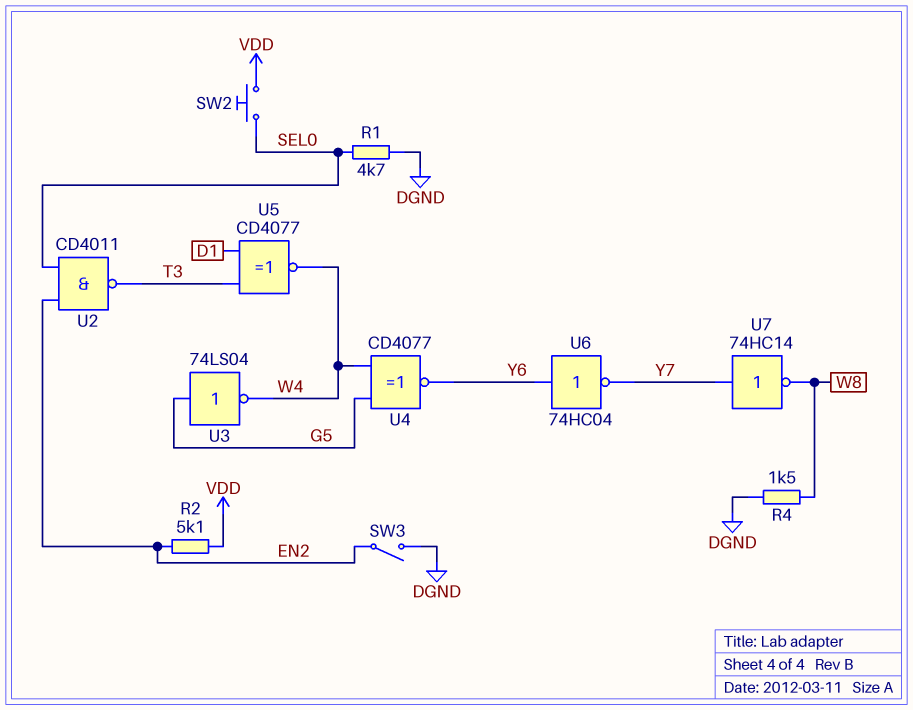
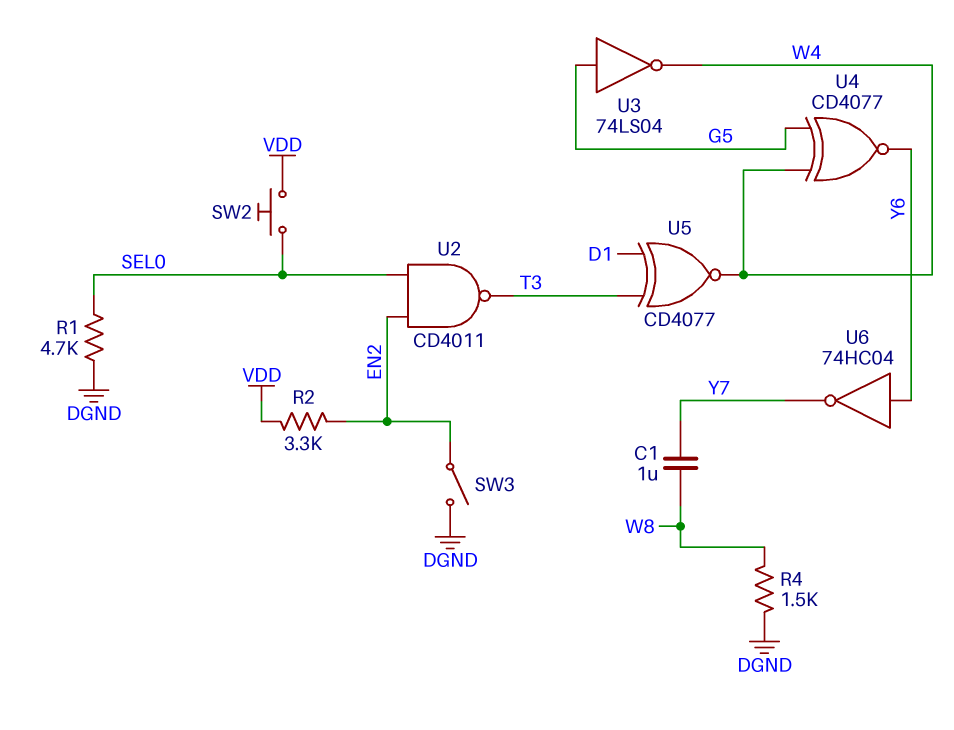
C1: none -> 1uF (W8, Y7)
R2: 5.1k (EN2, VDD) -> 3.3k (EN2, VDD)
U7: NOT 74HC14 (in Y7, out W8) -> none

